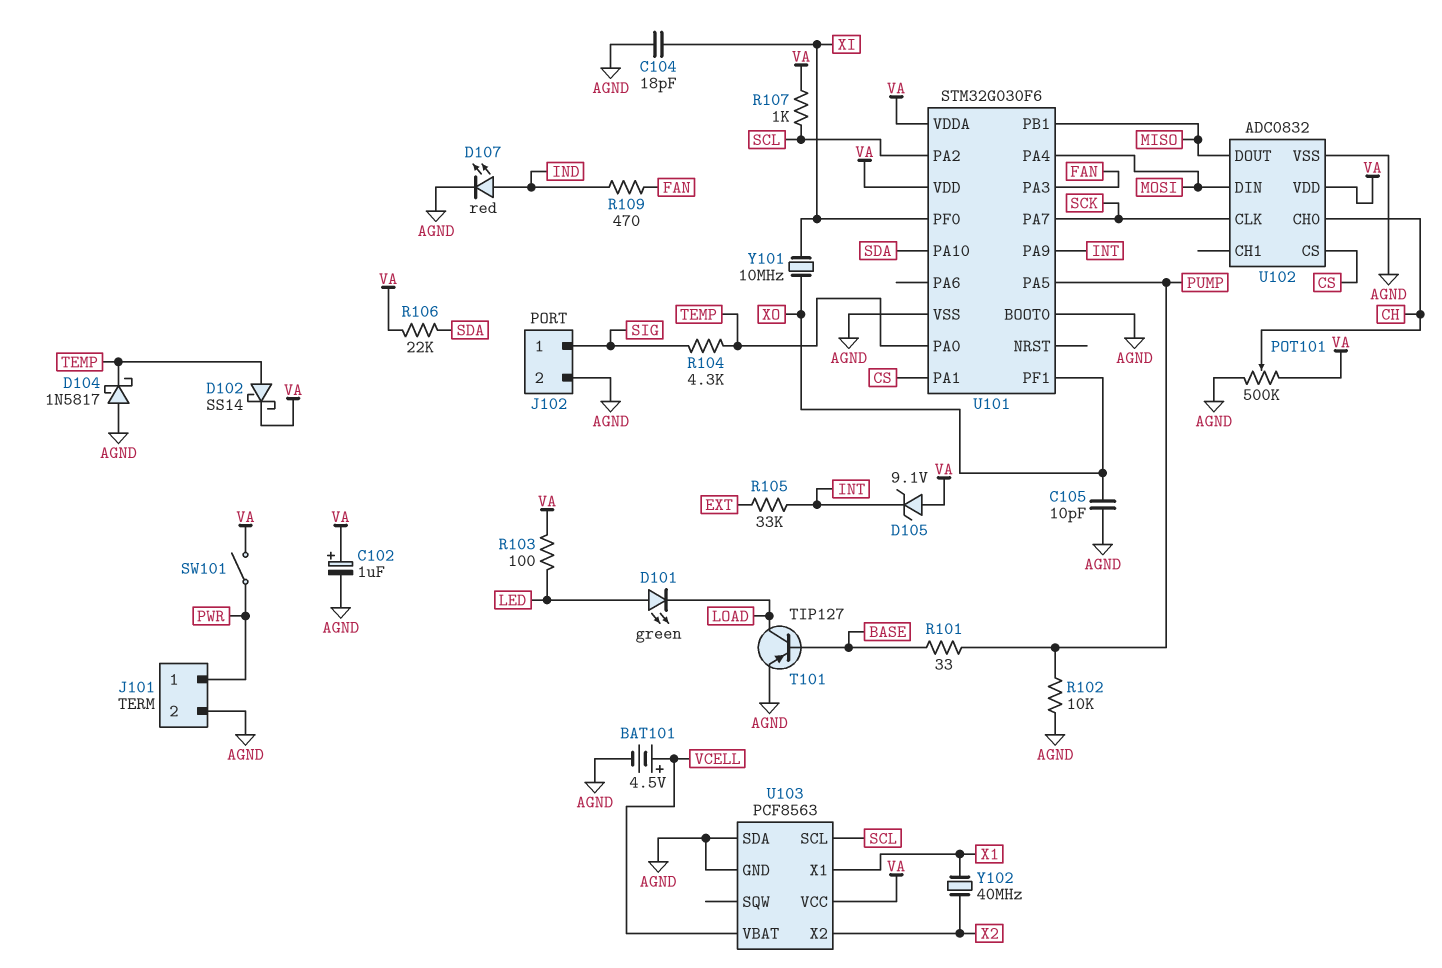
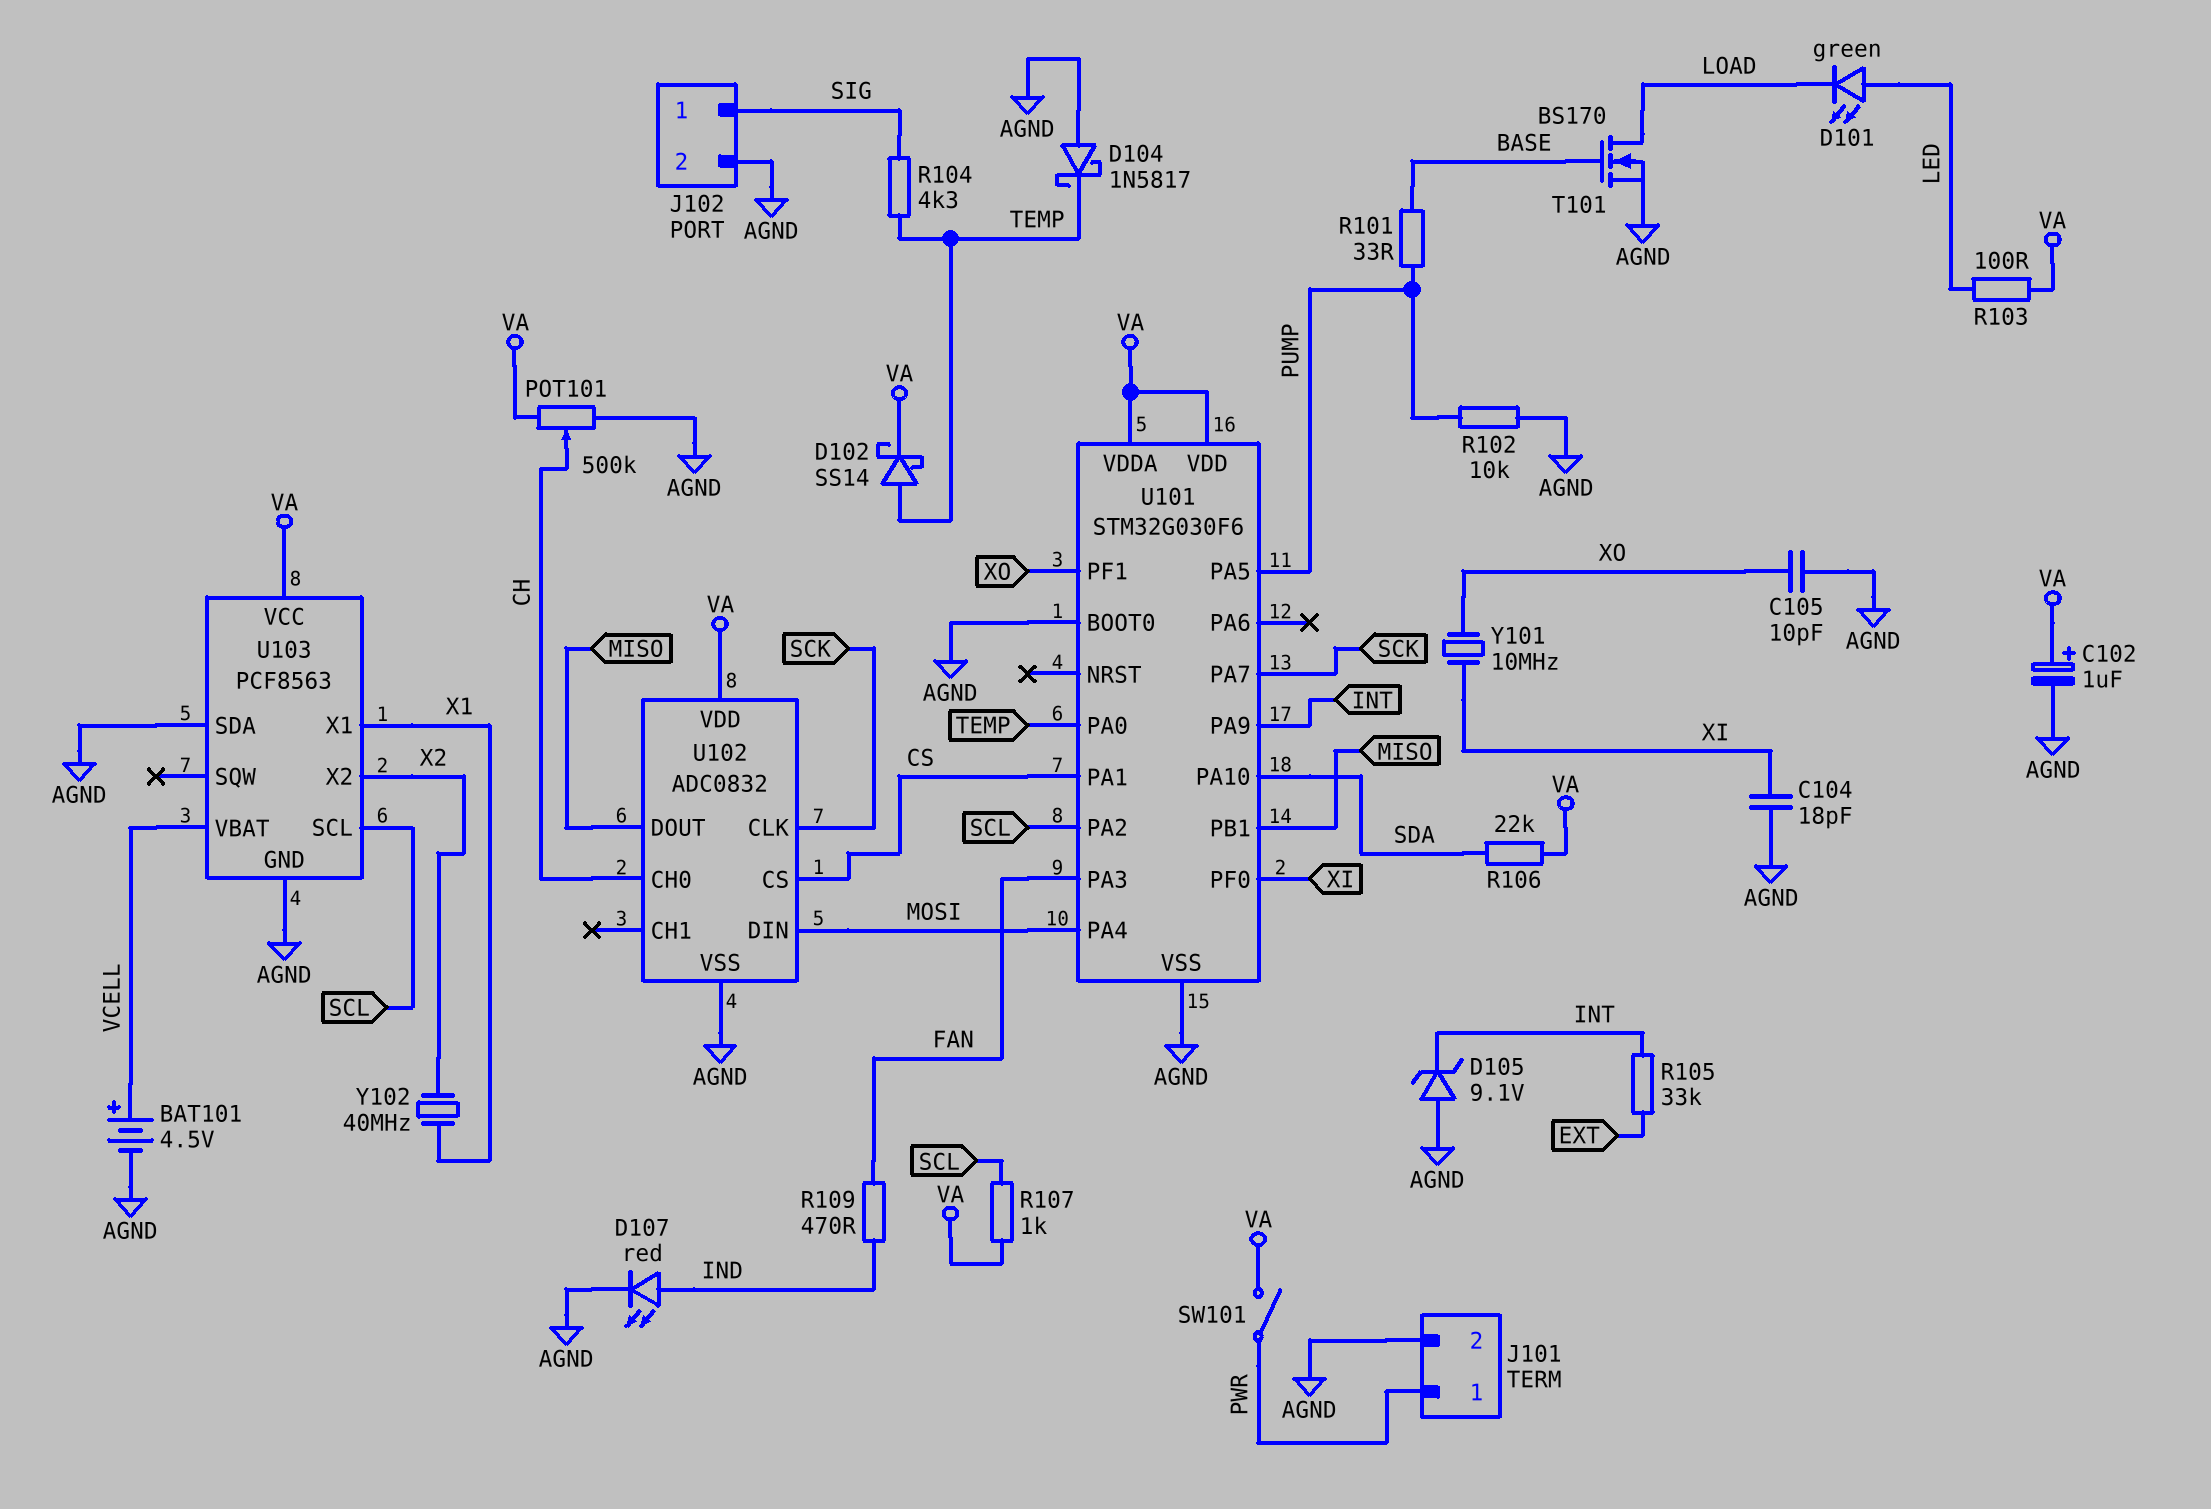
D105: zener 9.1V (A VA, K INT) -> zener 9.1V (A AGND, K INT)
T101: PNP TIP127 (B BASE, C LOAD, E AGND) -> NMOS BS170 (G BASE, D LOAD, S AGND)

